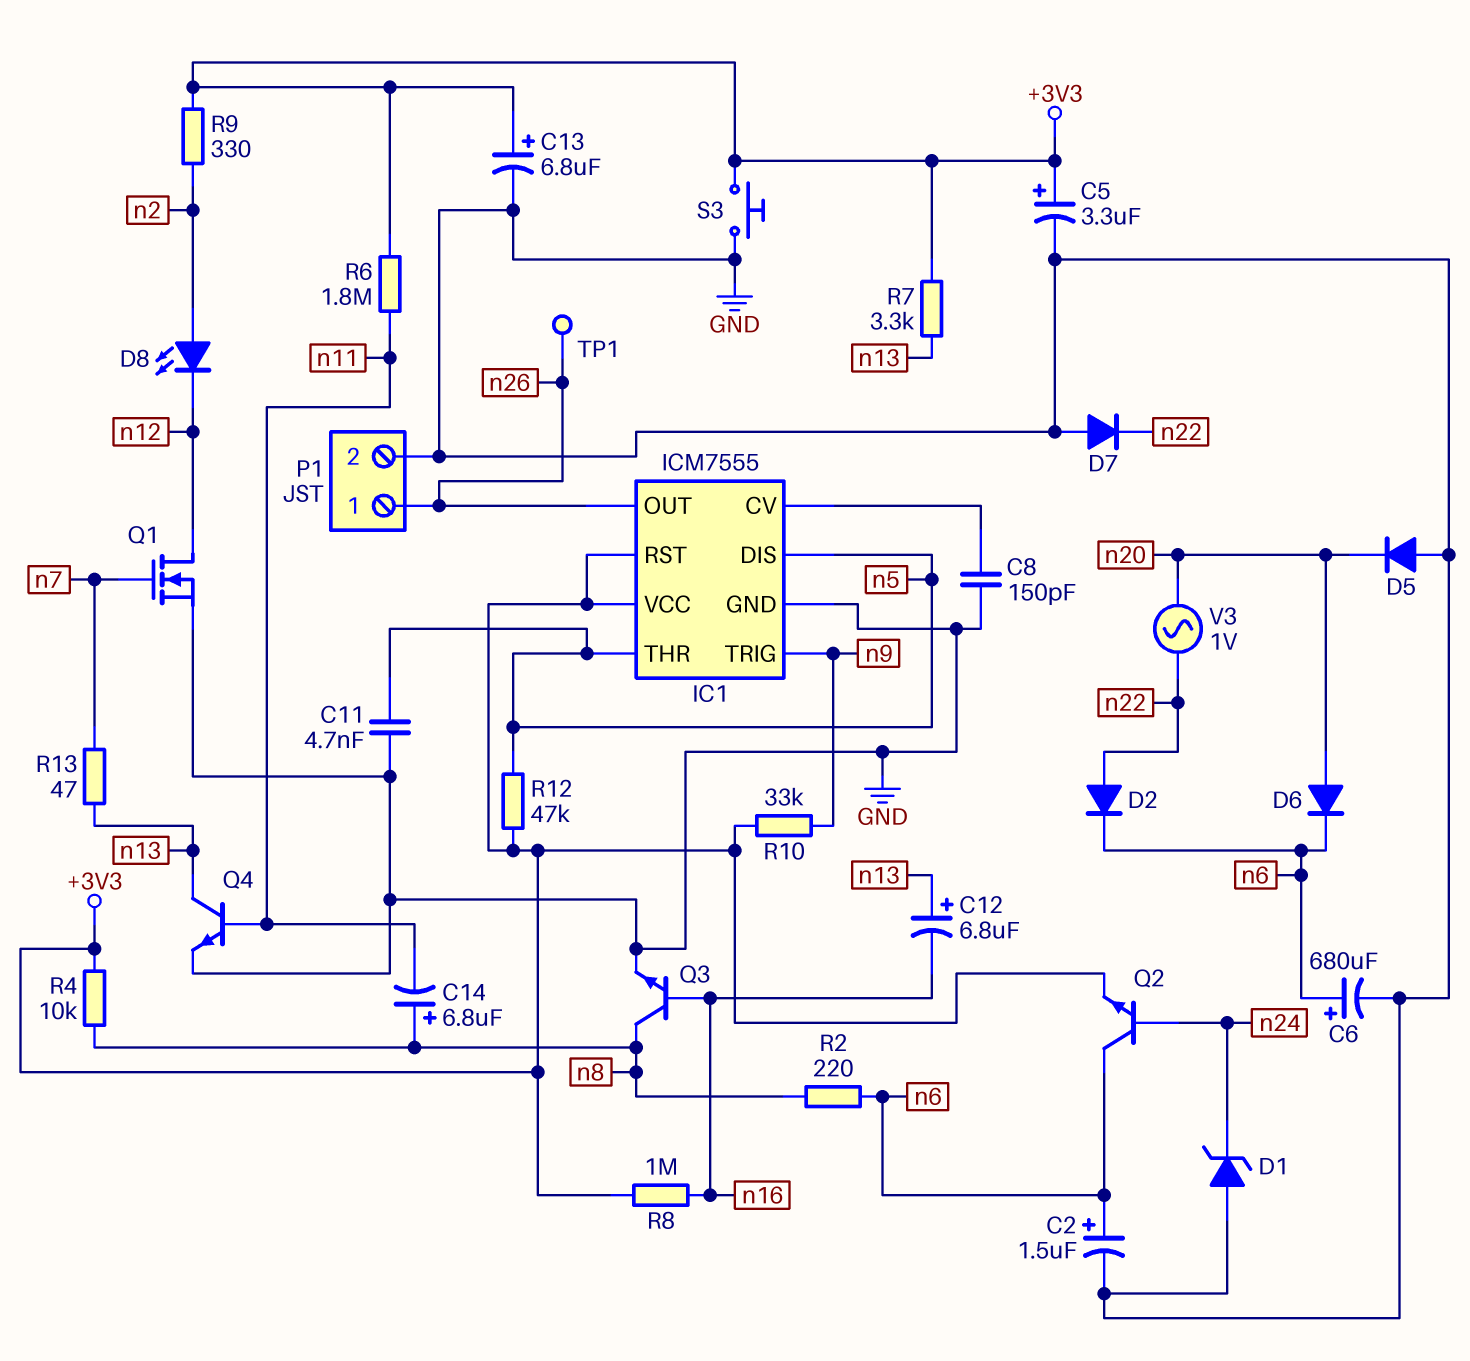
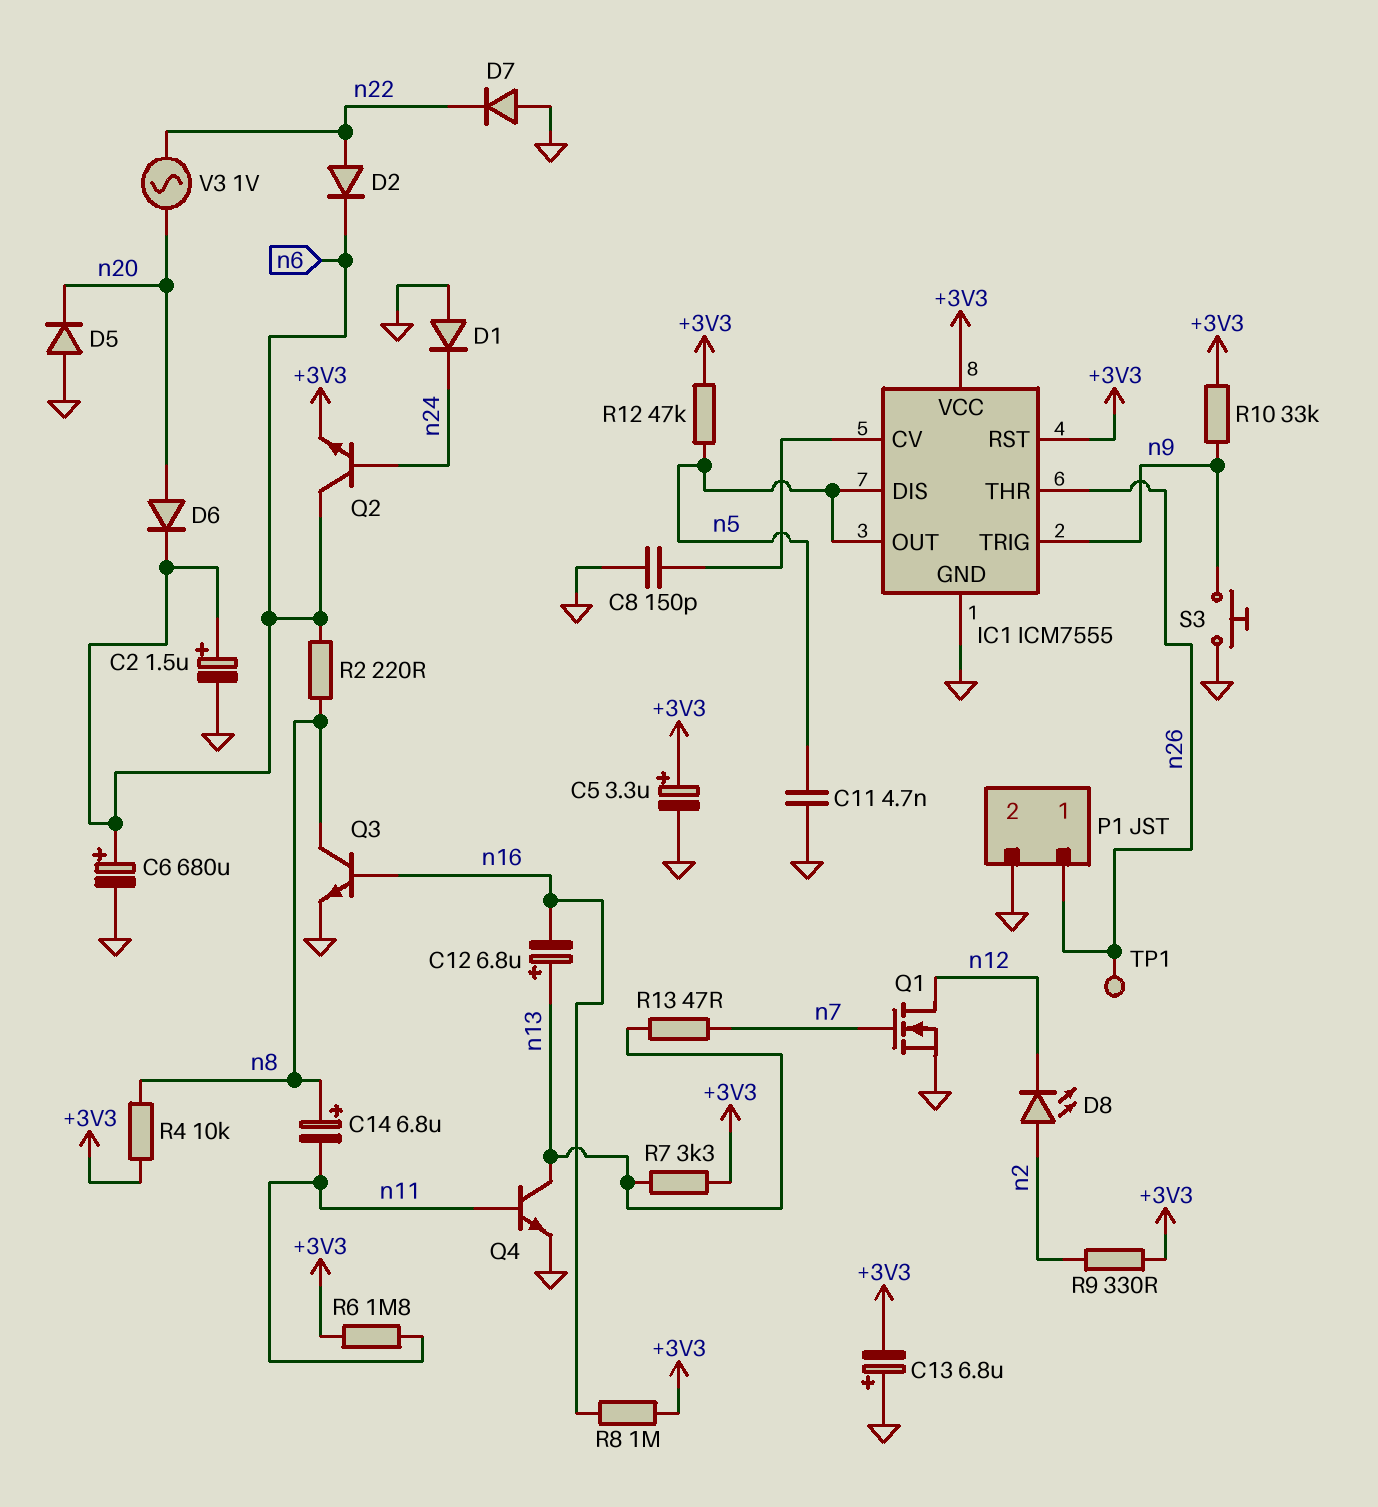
C13: 6.8uF (plus +3V3, minus GND) -> 6.8uF (plus GND, minus +3V3)
D1: zener (A GND, K n24) -> diode (A GND, K n24)
IC1 pin OUT: n26 -> n5
IC1 pin THR: n5 -> n26
S3: button (+3V3, GND) -> button (GND, n9)

